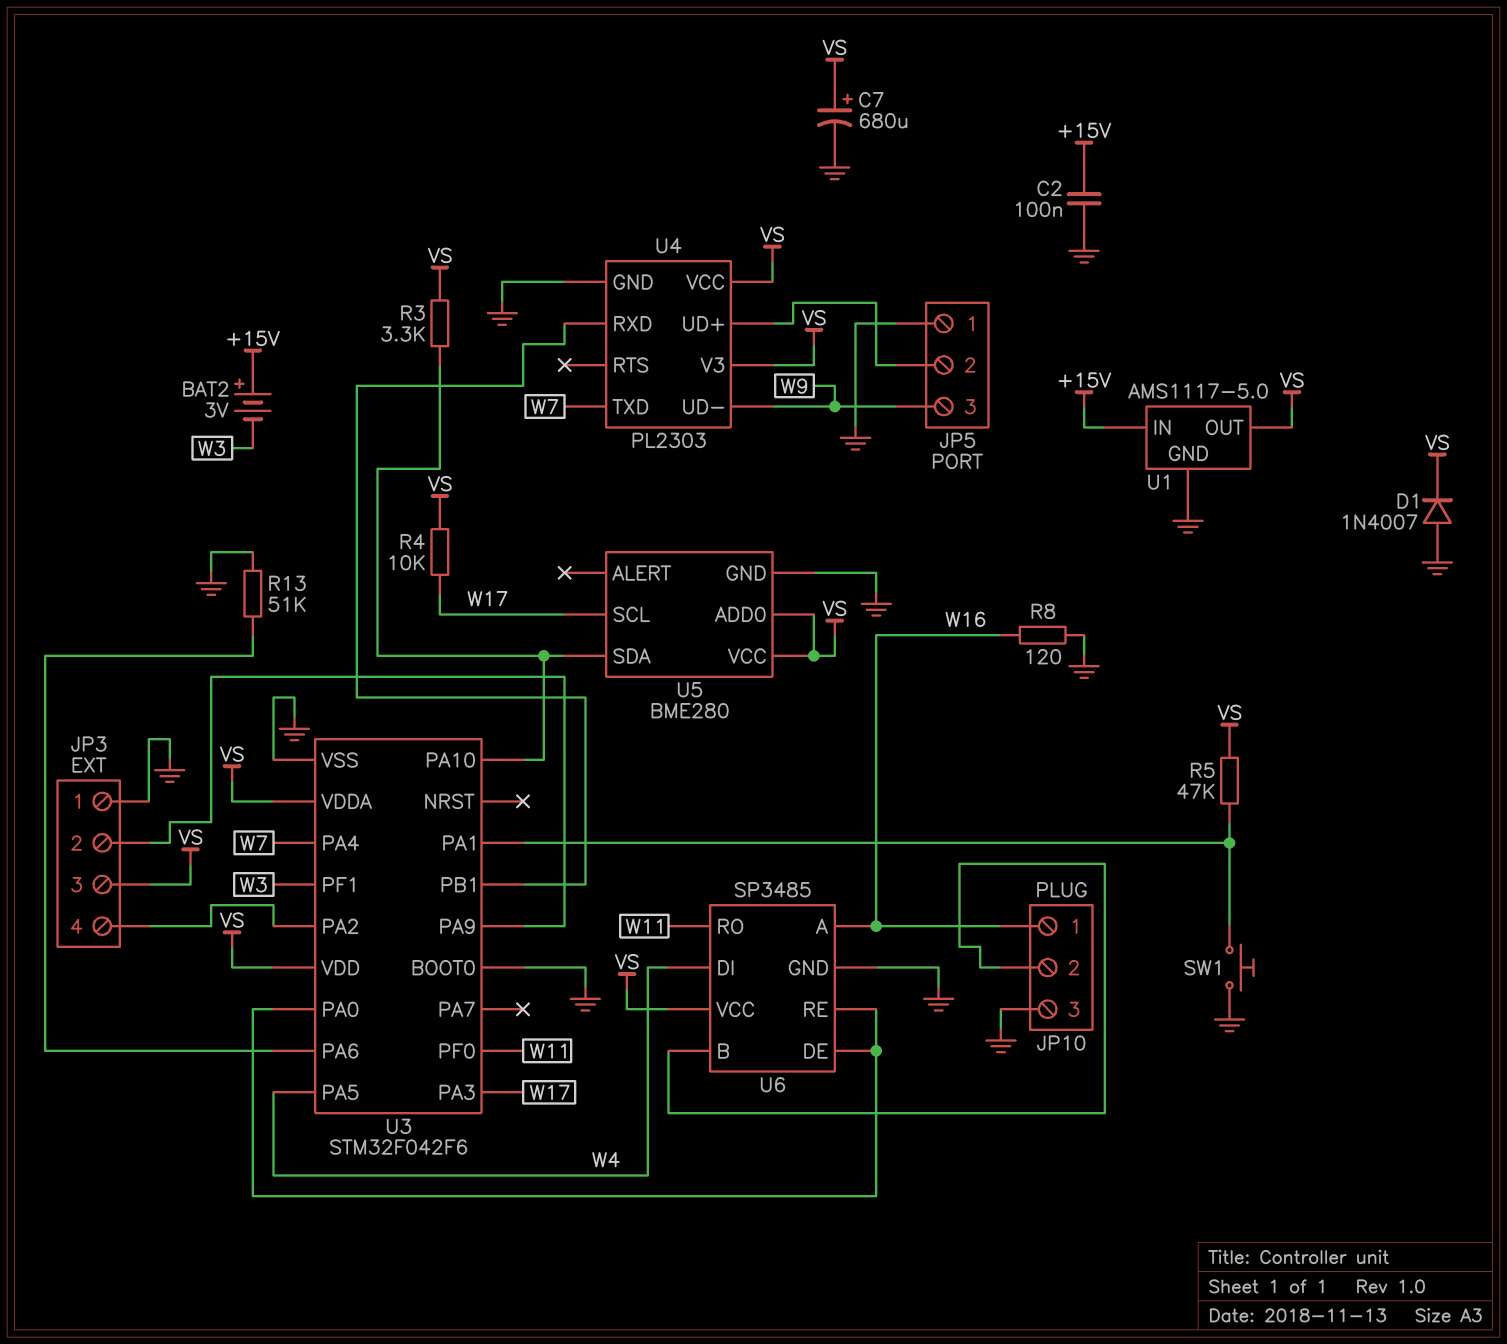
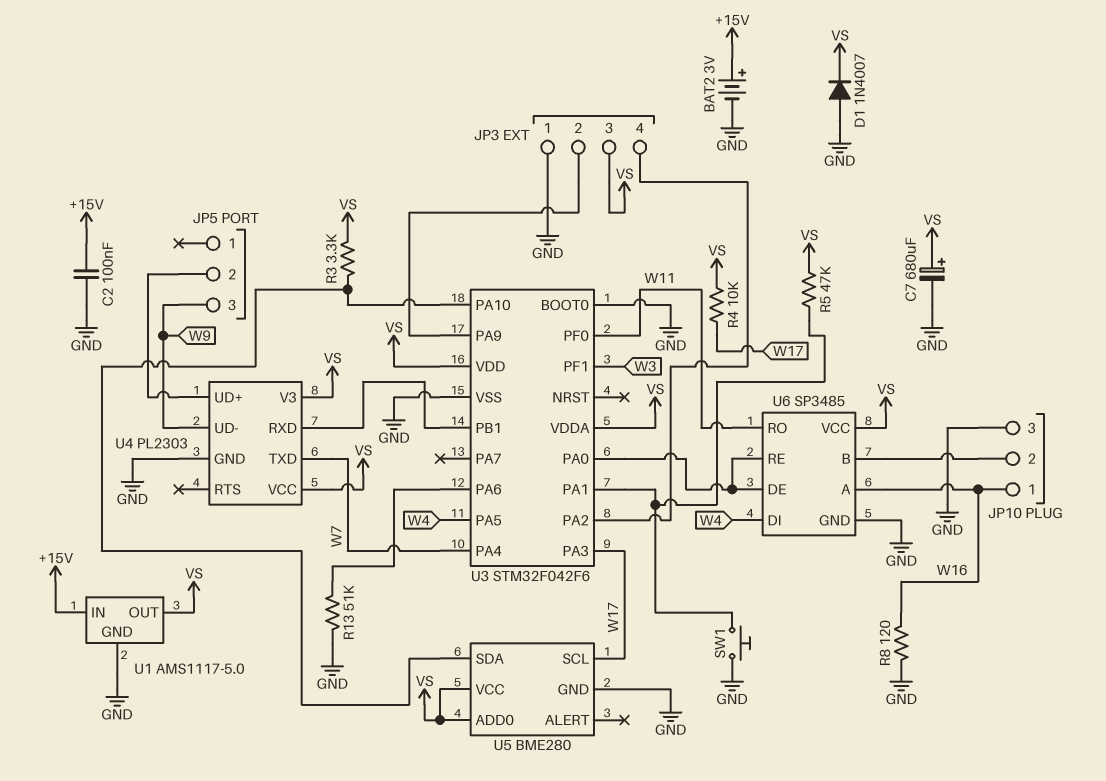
BAT2: 3V (plus +15V, minus W3) -> 3V (plus +15V, minus GND)
JP5 pin 1: GND -> none

